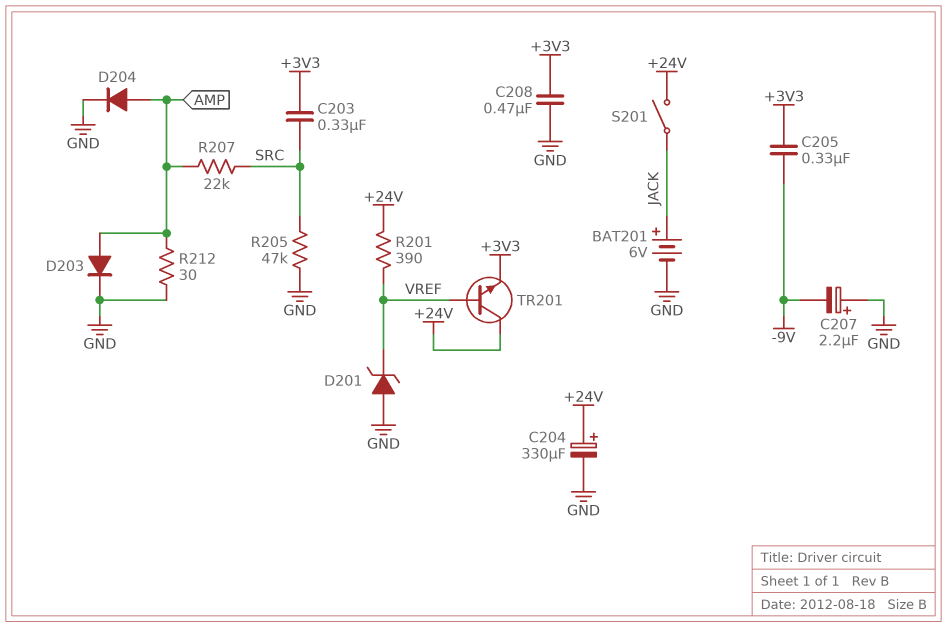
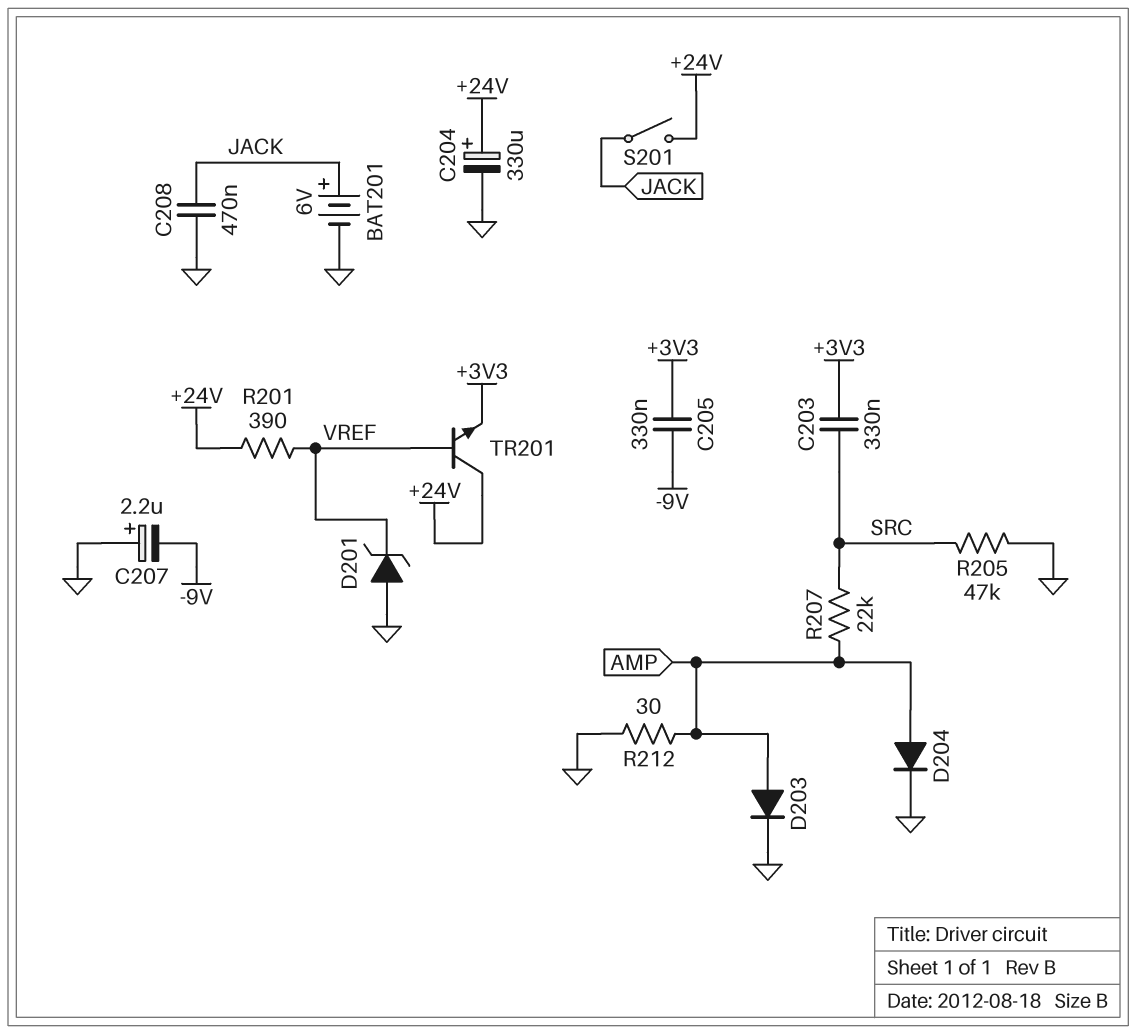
C208: 470nF (+3V3, GND) -> 470nF (GND, JACK)

